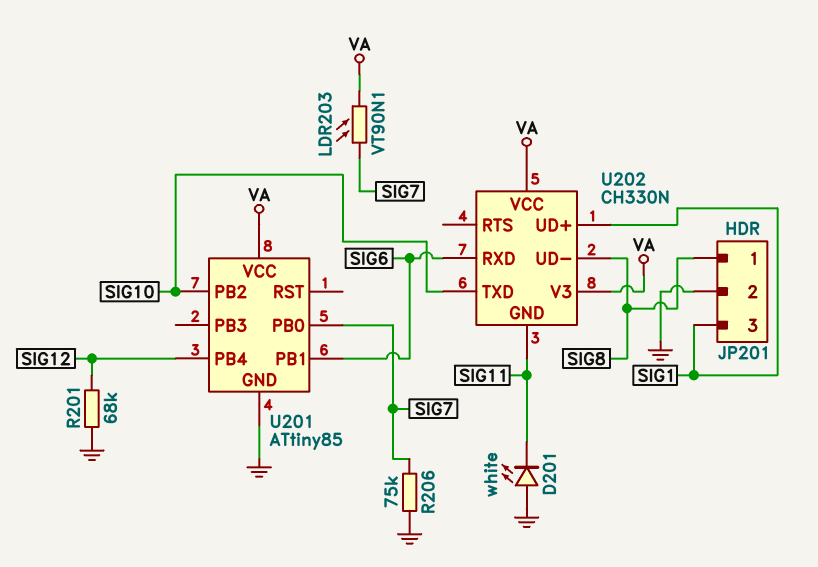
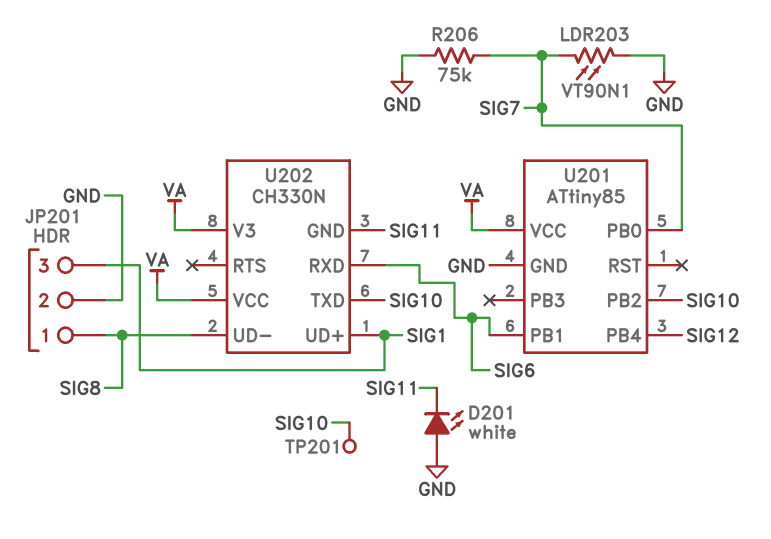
LDR203: VT90N1 (SIG7, VA) -> VT90N1 (GND, SIG7)
R201: 68k (GND, SIG12) -> none
TP201: none -> test point (SIG10)

